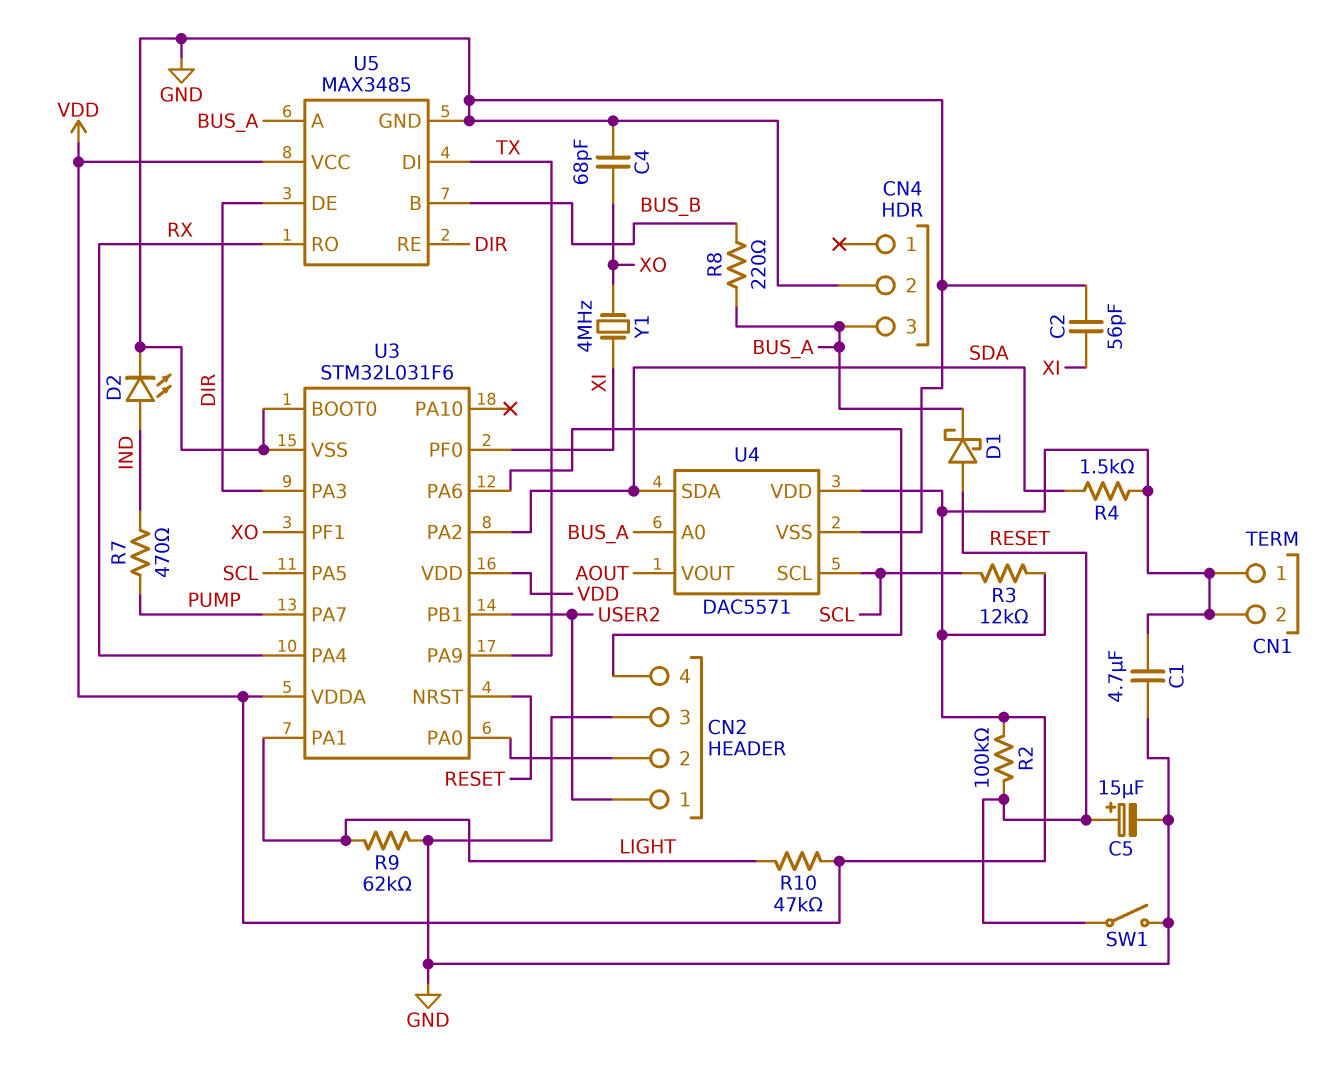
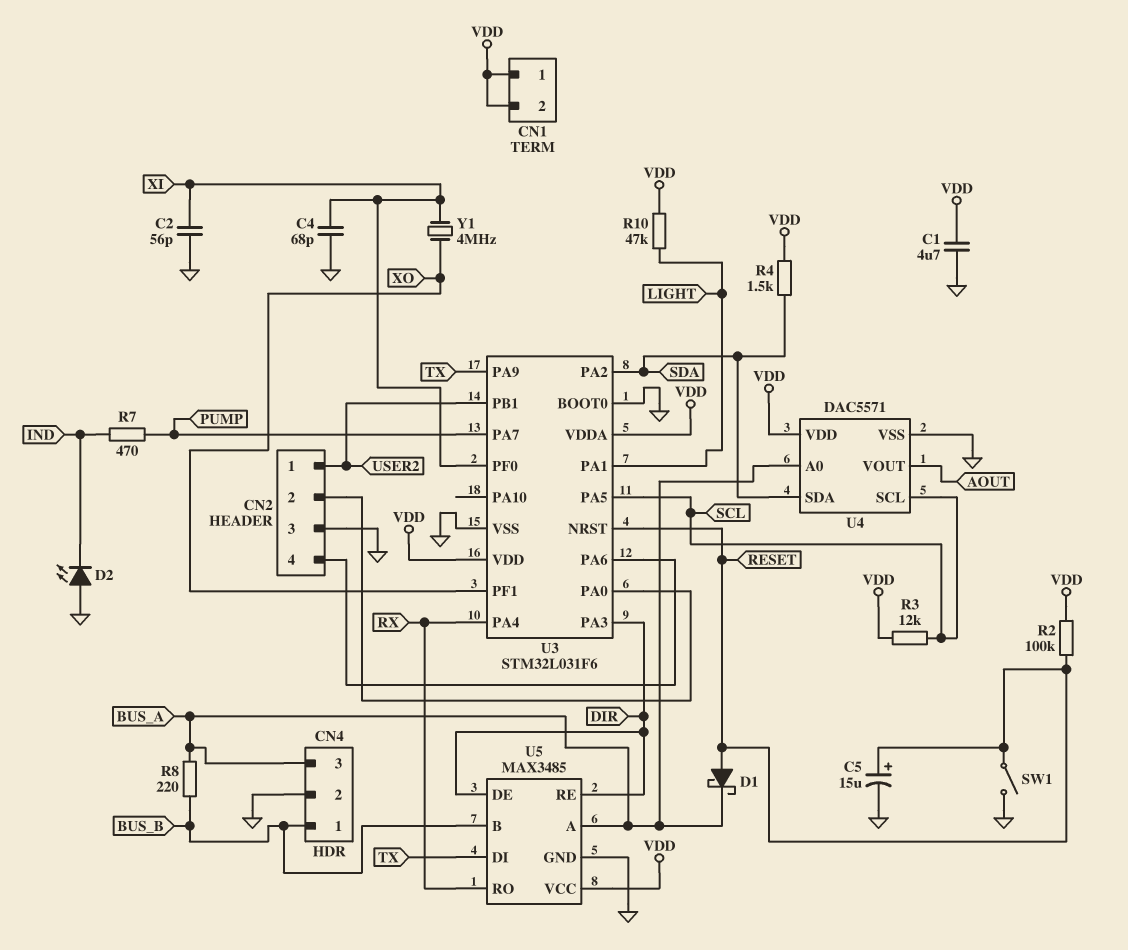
C4: 68pF (GND, XO) -> 68pF (GND, XI)
CN4 pin 1: none -> BUS_B
D2: LED (A IND, K GND) -> LED (A GND, K IND)
R9: 62k (GND, LIGHT) -> none

